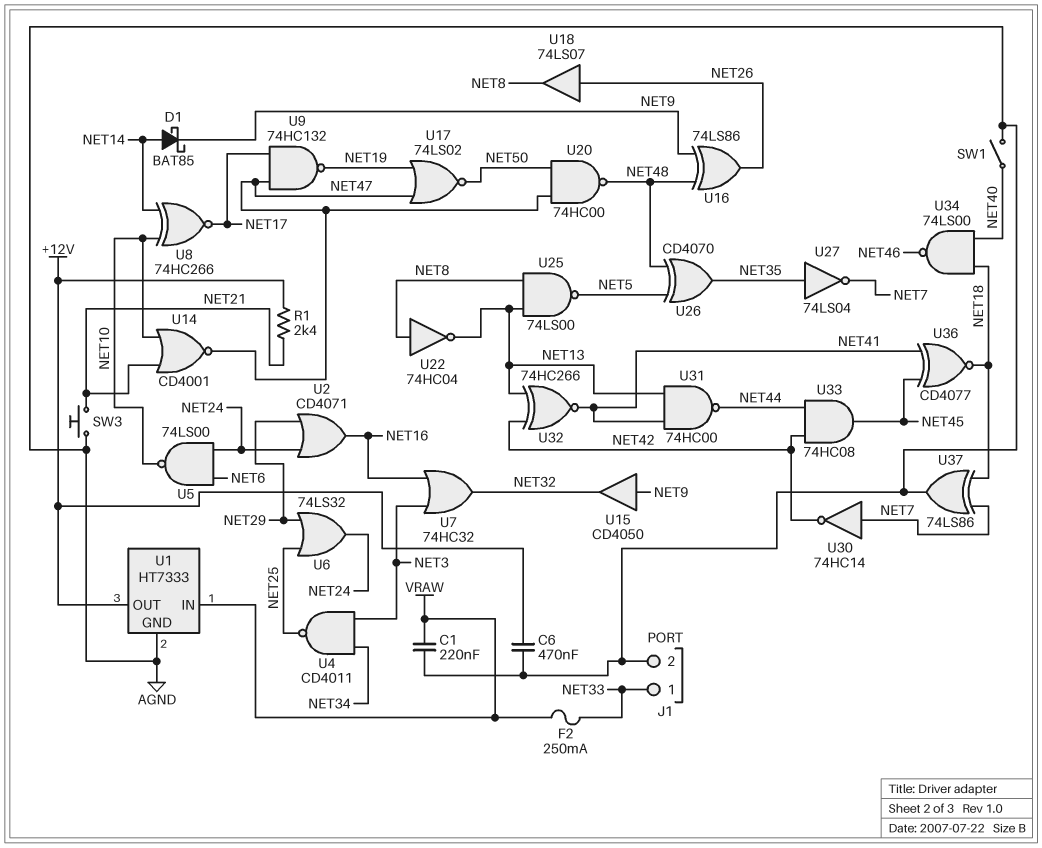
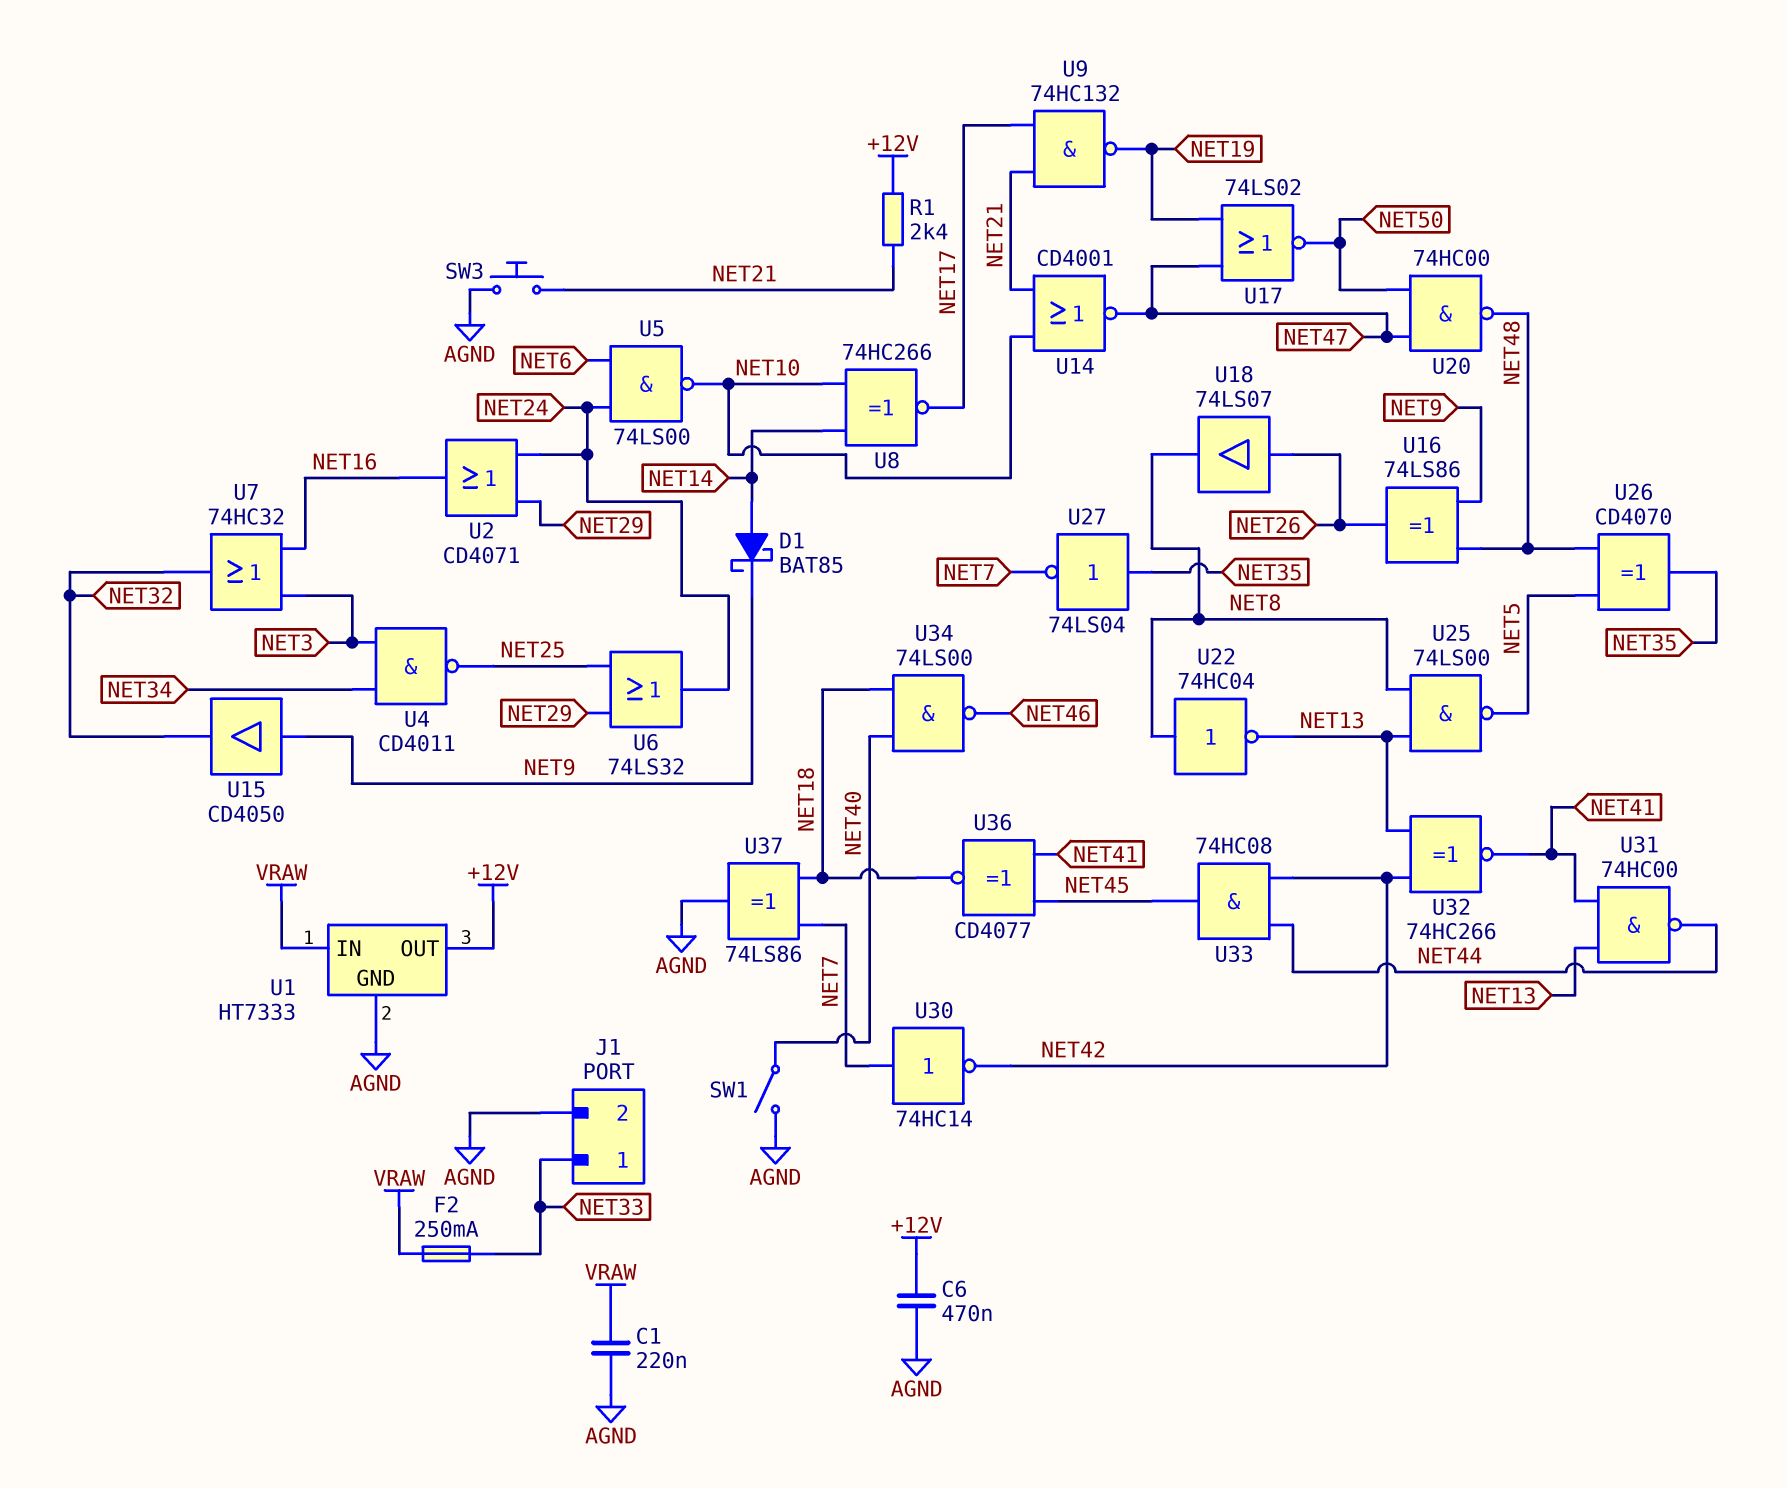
U9: NAND 74HC132 (in NET17, in NET47, out NET19) -> NAND 74HC132 (in NET17, in NET21, out NET19)

